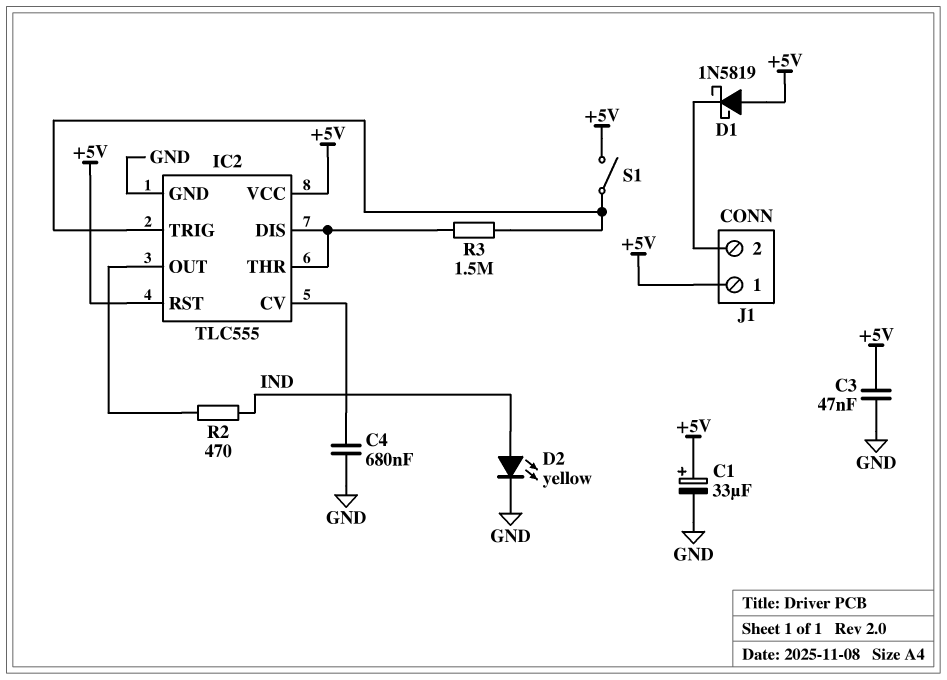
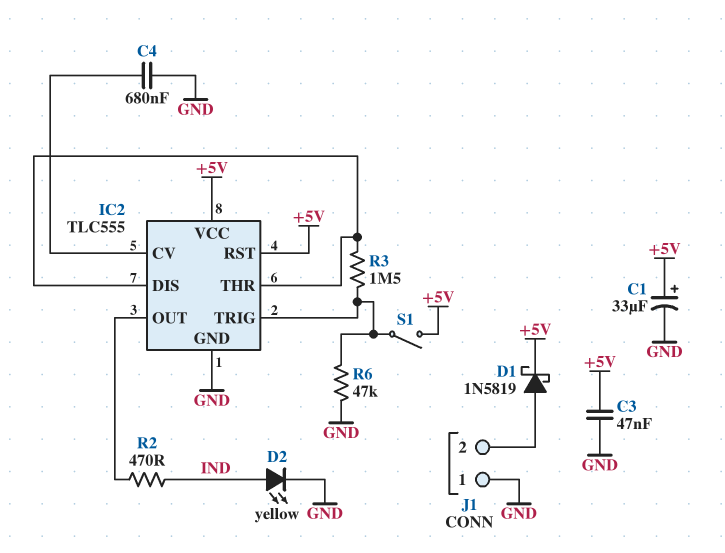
D1: schottky 1N5819 (A +5V, K J1/2) -> schottky 1N5819 (A J1/2, K +5V)
J1 pin 1: +5V -> GND
R6: none -> 47k (GND, IC2/TRIG)

